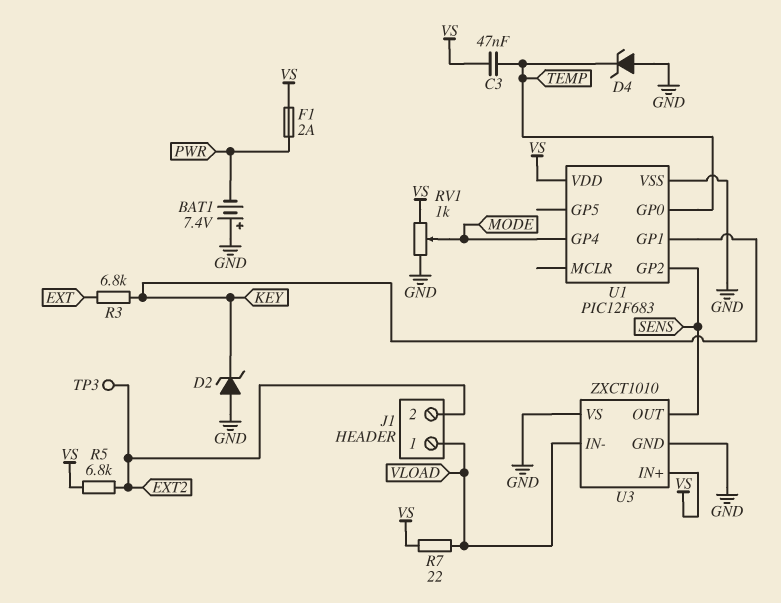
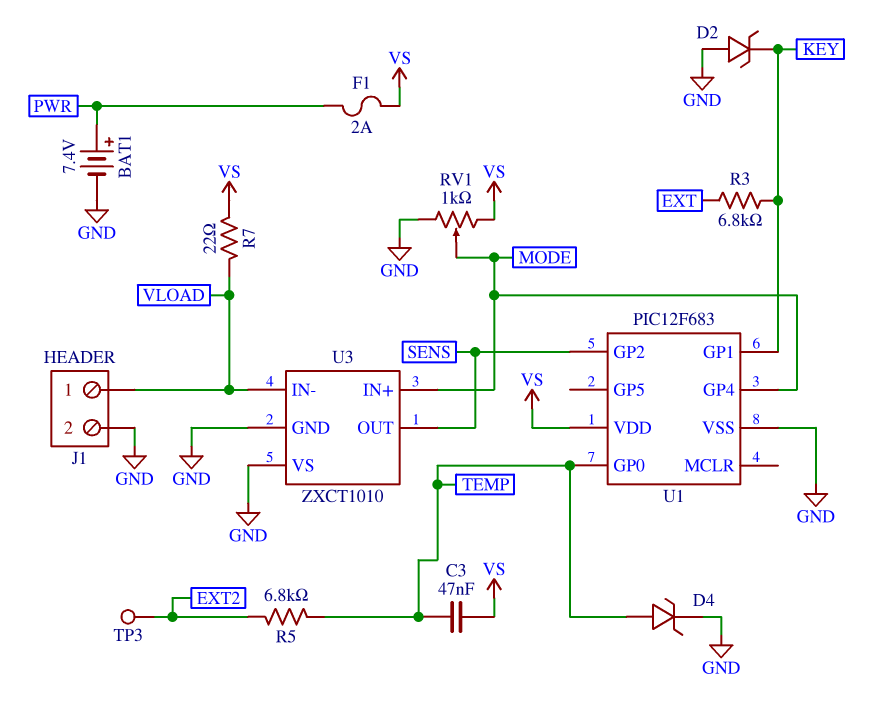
BAT1: 7.4V (plus GND, minus PWR) -> 7.4V (plus PWR, minus GND)
D4: zener (A GND, K TEMP) -> zener (A TEMP, K GND)
J1 pin 2: EXT2 -> GND
R5: 6.8k (EXT2, VS) -> 6.8k (EXT2, TEMP)
U3 pin IN+: VS -> MODE

